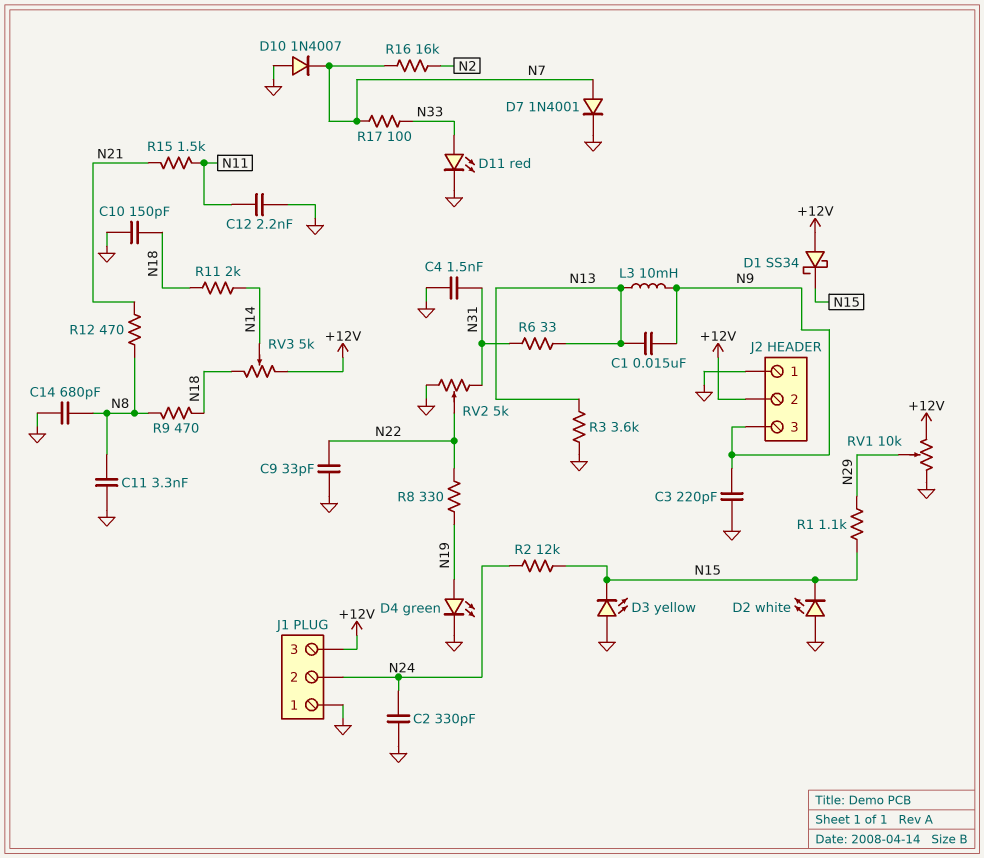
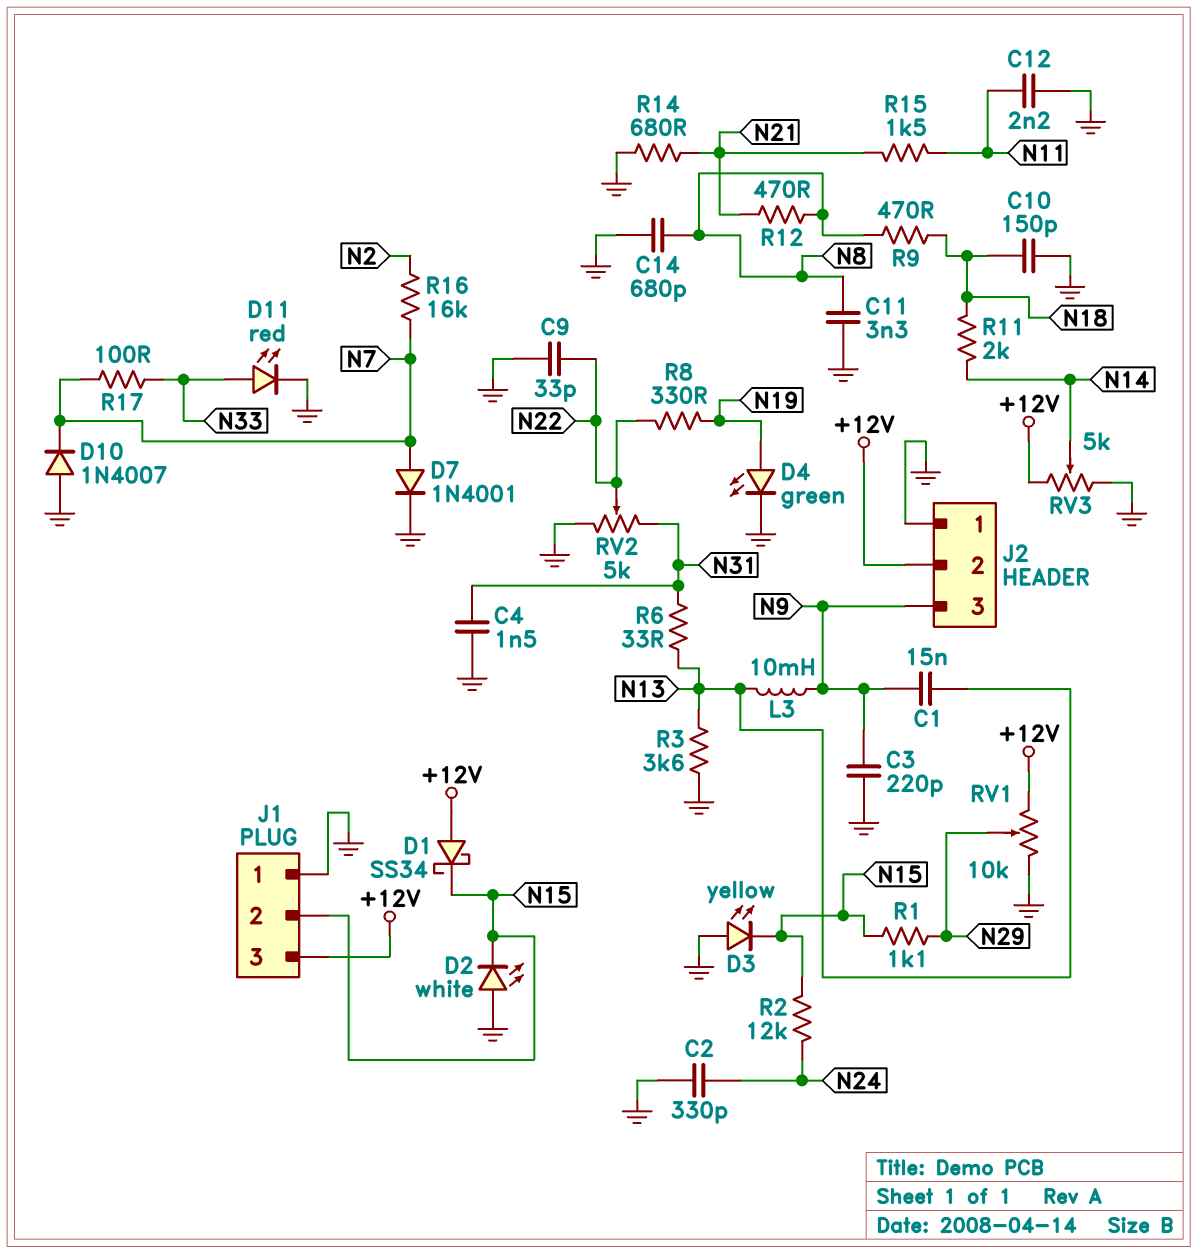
J1 pin 2: N24 -> N15
R14: none -> 680 (GND, N21)
RV3: 5k (+12V, N18, wiper N14) -> 5k (+12V, GND, wiper N14)

